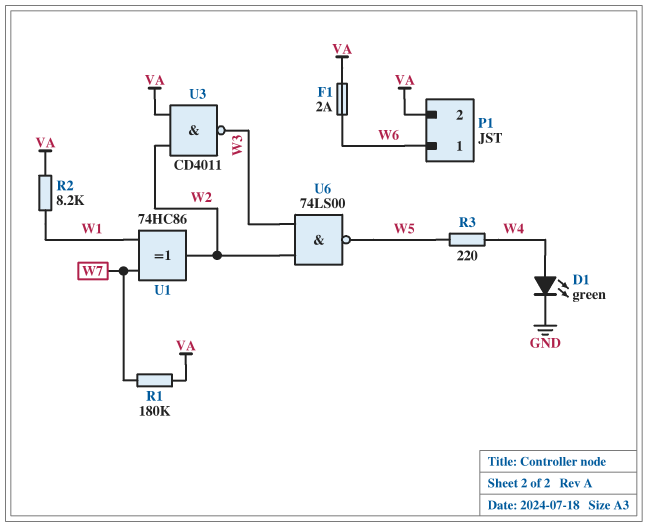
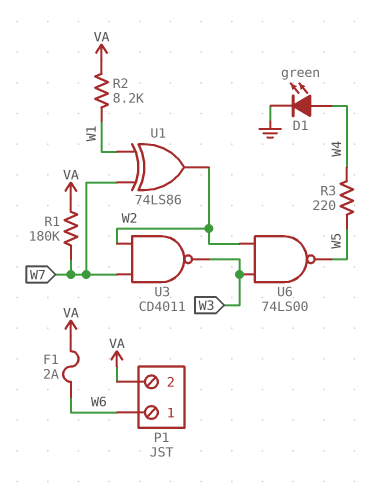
U1: XOR 74HC86 (in W1, in W7, out W2) -> XOR 74LS86 (in W1, in W7, out W2)
U3: NAND CD4011 (in VA, in W2, out W3) -> NAND CD4011 (in W2, in W7, out W3)

